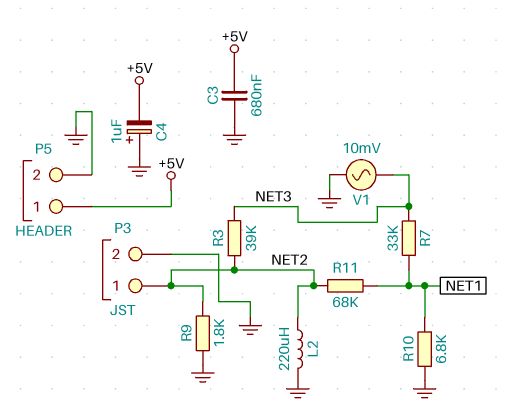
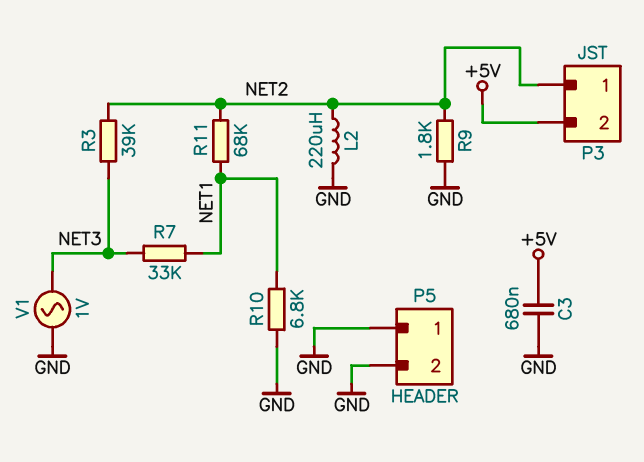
C4: 1uF (plus GND, minus +5V) -> none
P3 pin 2: GND -> +5V
P5 pin 1: +5V -> GND
V1: AC 10mV (GND, NET3) -> AC 1V (GND, NET3)

